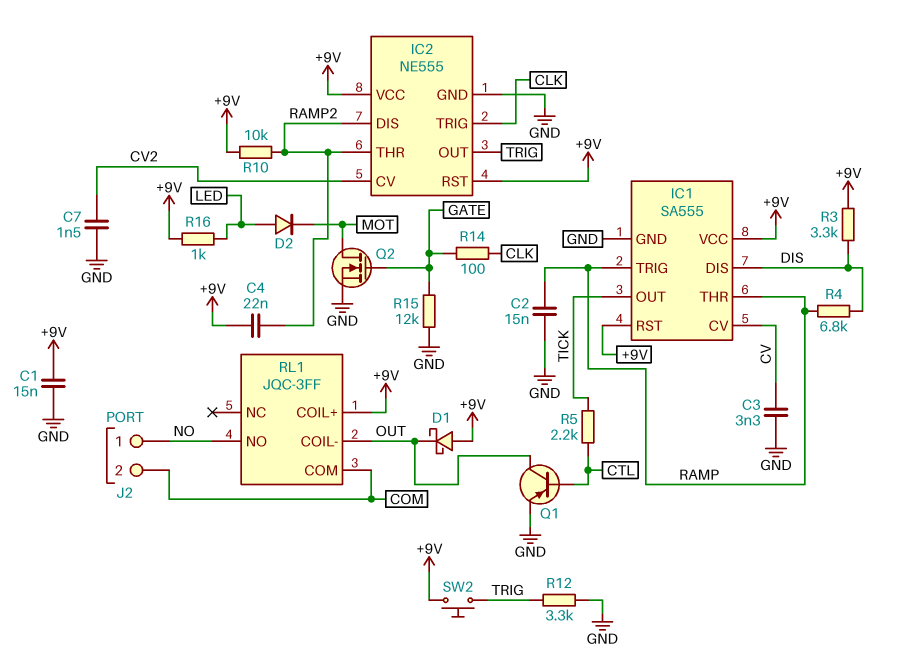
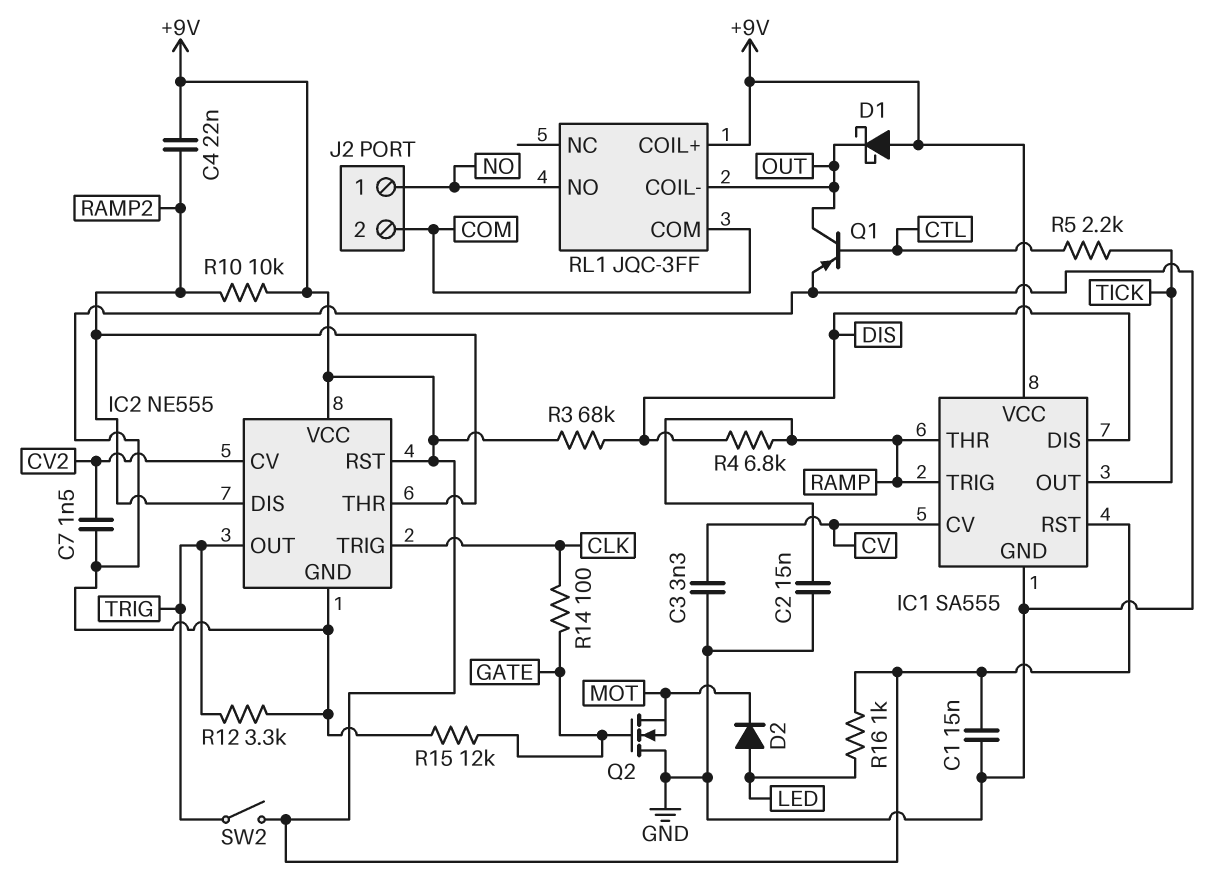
Q2: NMOS (G GATE, D MOT, S GND) -> NMOS (G GATE, D GND, S MOT)
R3: 3.3k (+9V, DIS) -> 68k (+9V, DIS)
SW2: button (+9V, TRIG) -> switch (+9V, TRIG)

